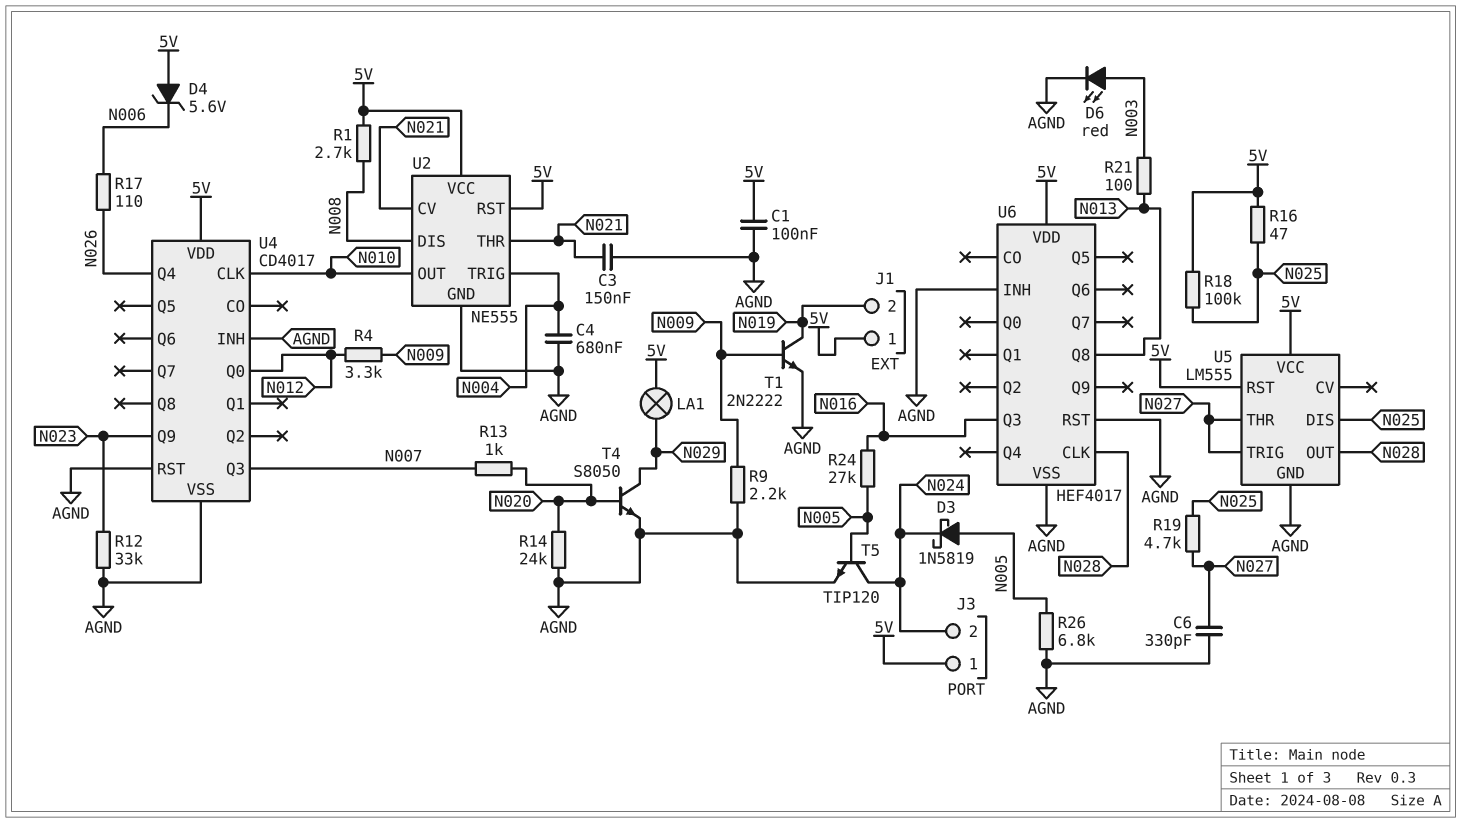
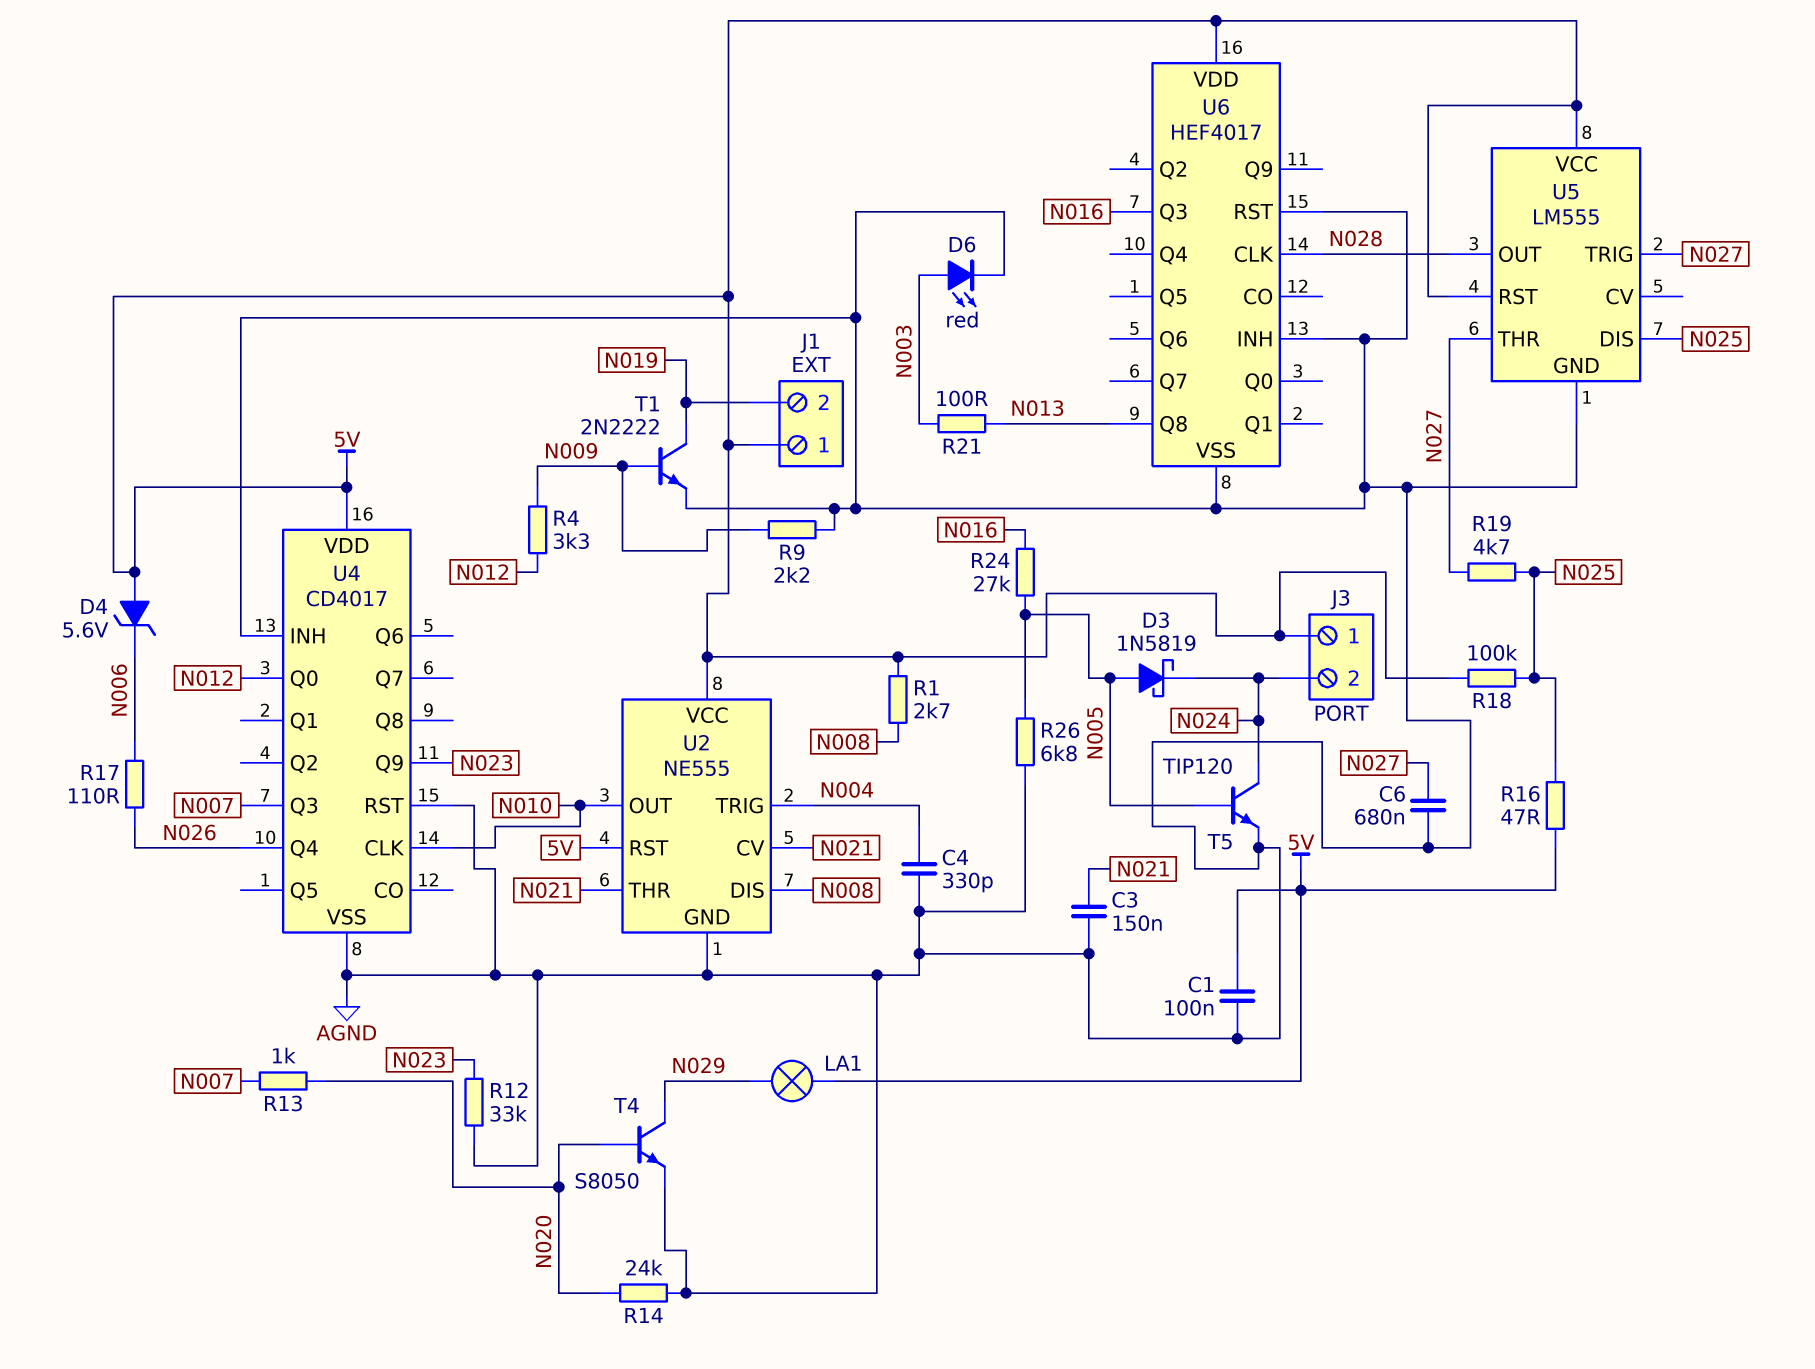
C4: 680nF (AGND, N004) -> 330pF (AGND, N004)
C6: 330pF (AGND, N027) -> 680nF (AGND, N027)

